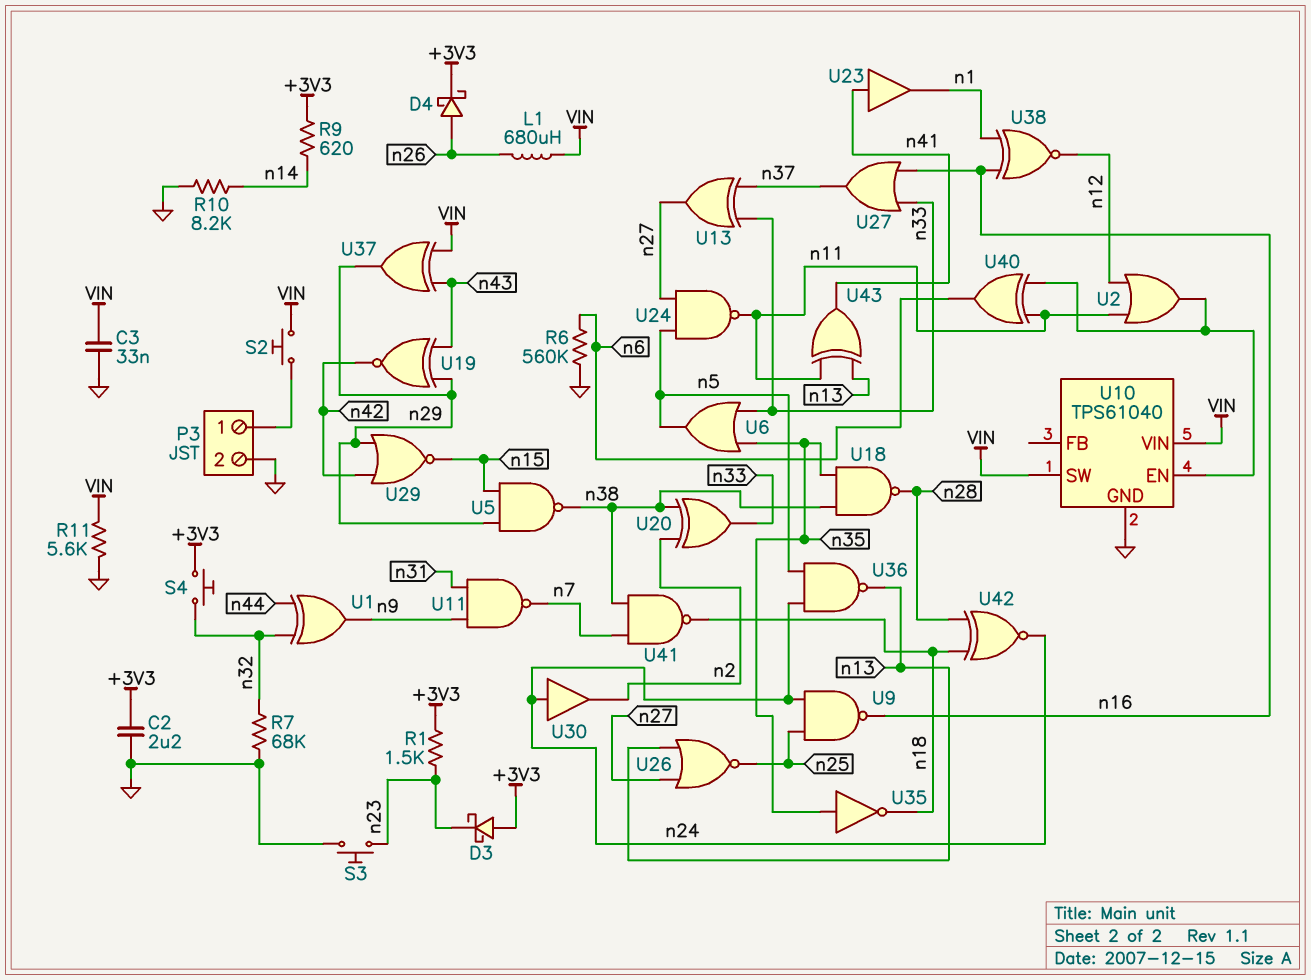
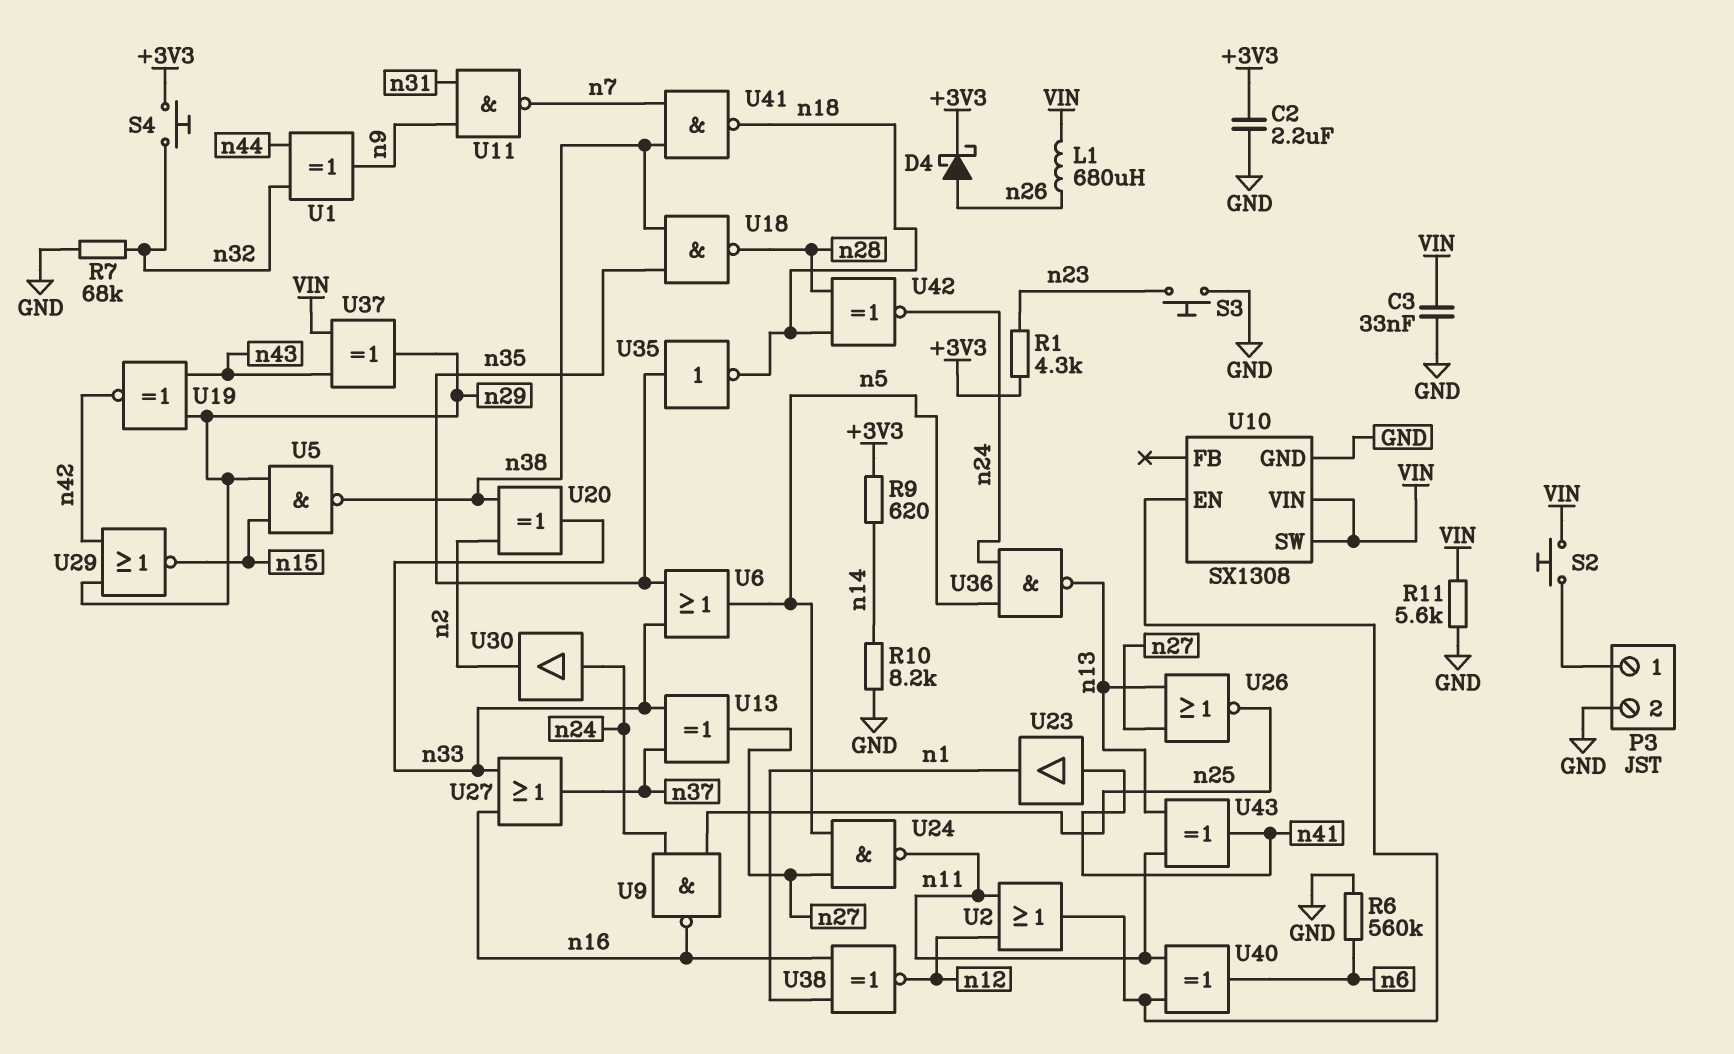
D3: schottky (A +3V3, K n23) -> none
R1: 1.5k (+3V3, n23) -> 4.3k (+3V3, n23)
U10: TPS61040 -> SX1308

